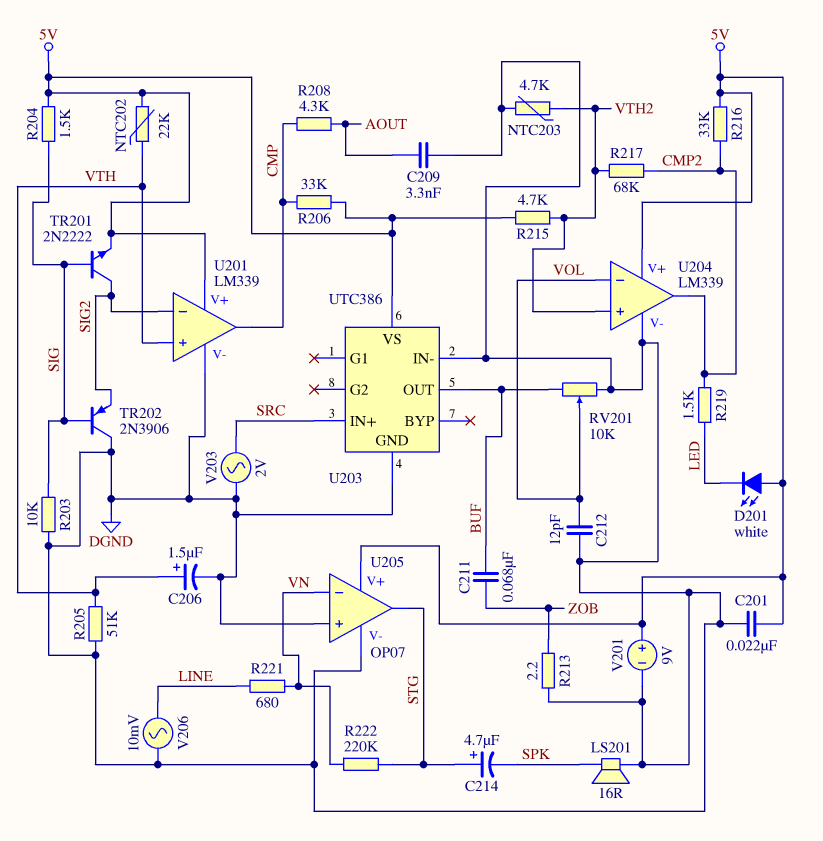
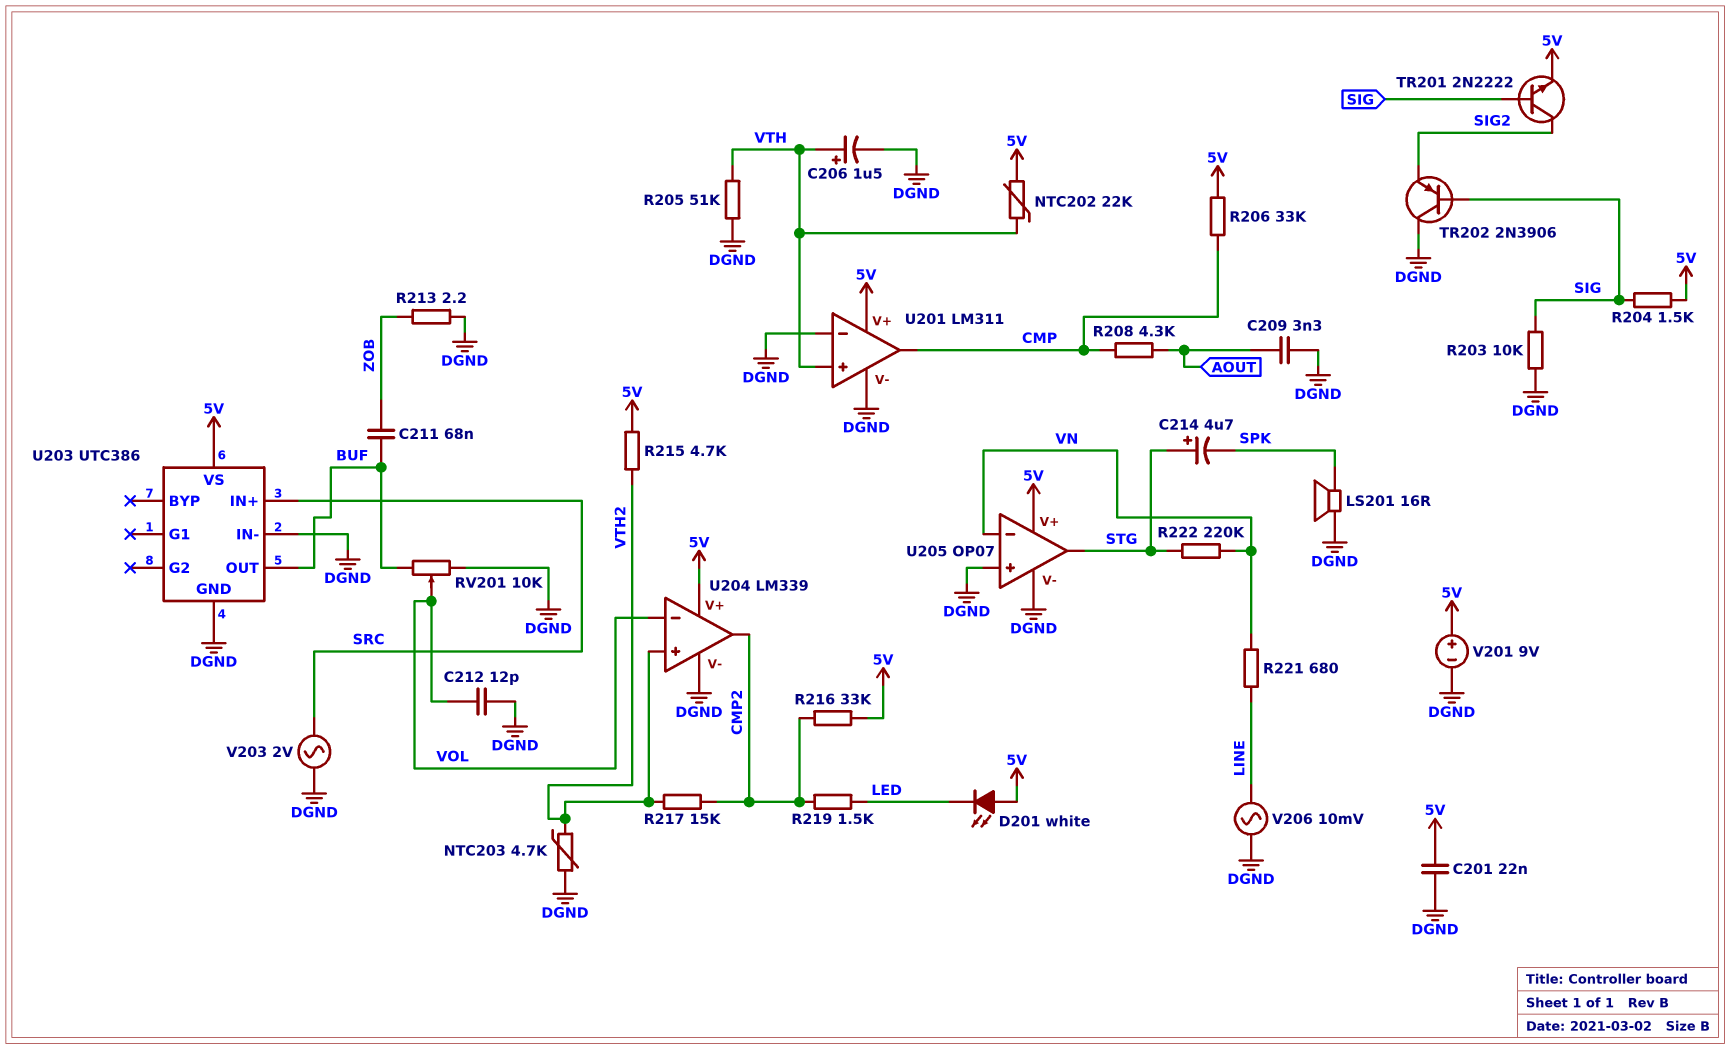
R217: 68k (CMP2, VTH2) -> 15k (CMP2, VTH2)
U201: LM339 -> LM311
U201 pin in-: SIG2 -> DGND

